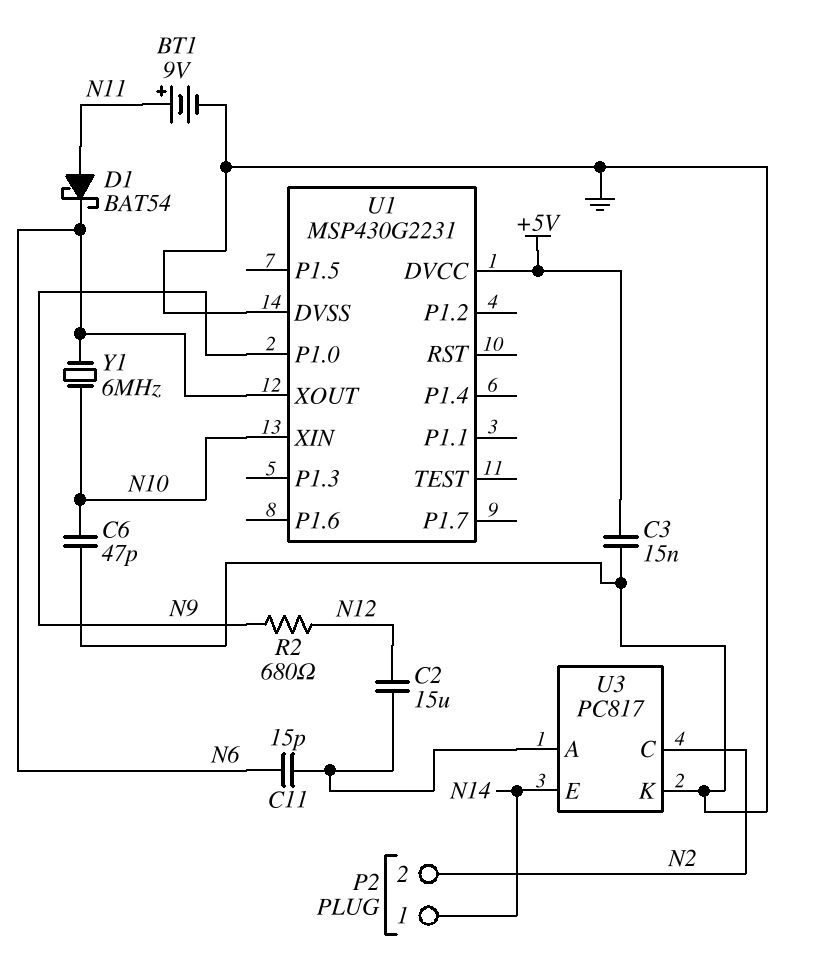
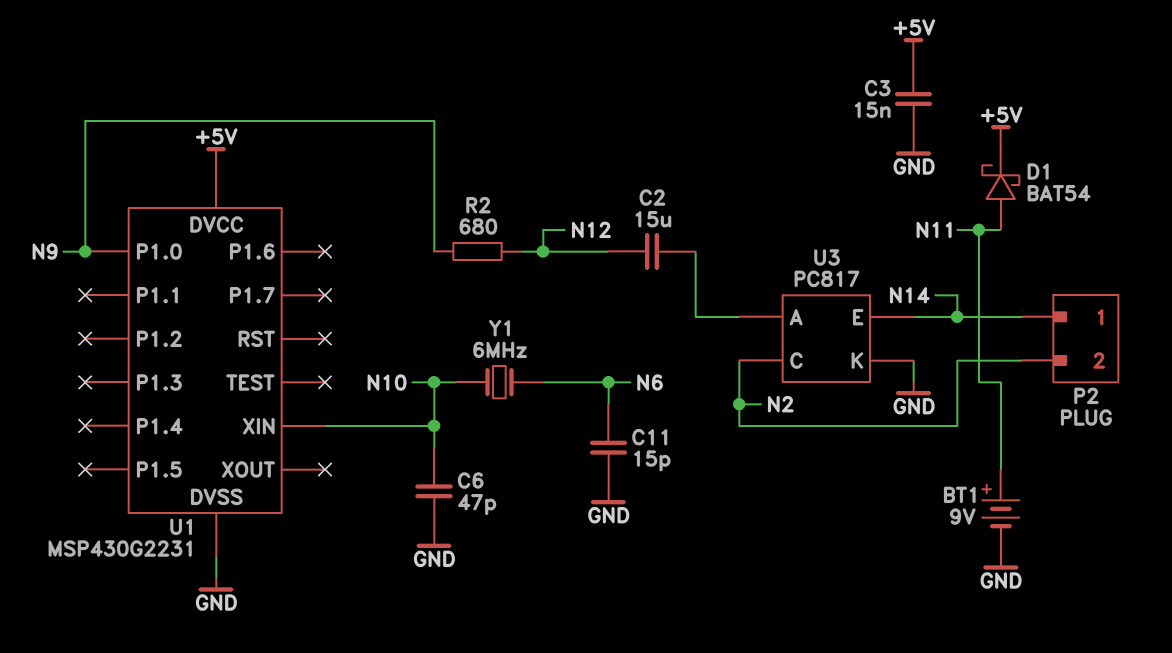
C11: 15pF (N6, U3/A) -> 15pF (GND, N6)
D1: schottky BAT54 (A N11, K N6) -> schottky BAT54 (A N11, K +5V)
U1 pin XOUT: N6 -> none

